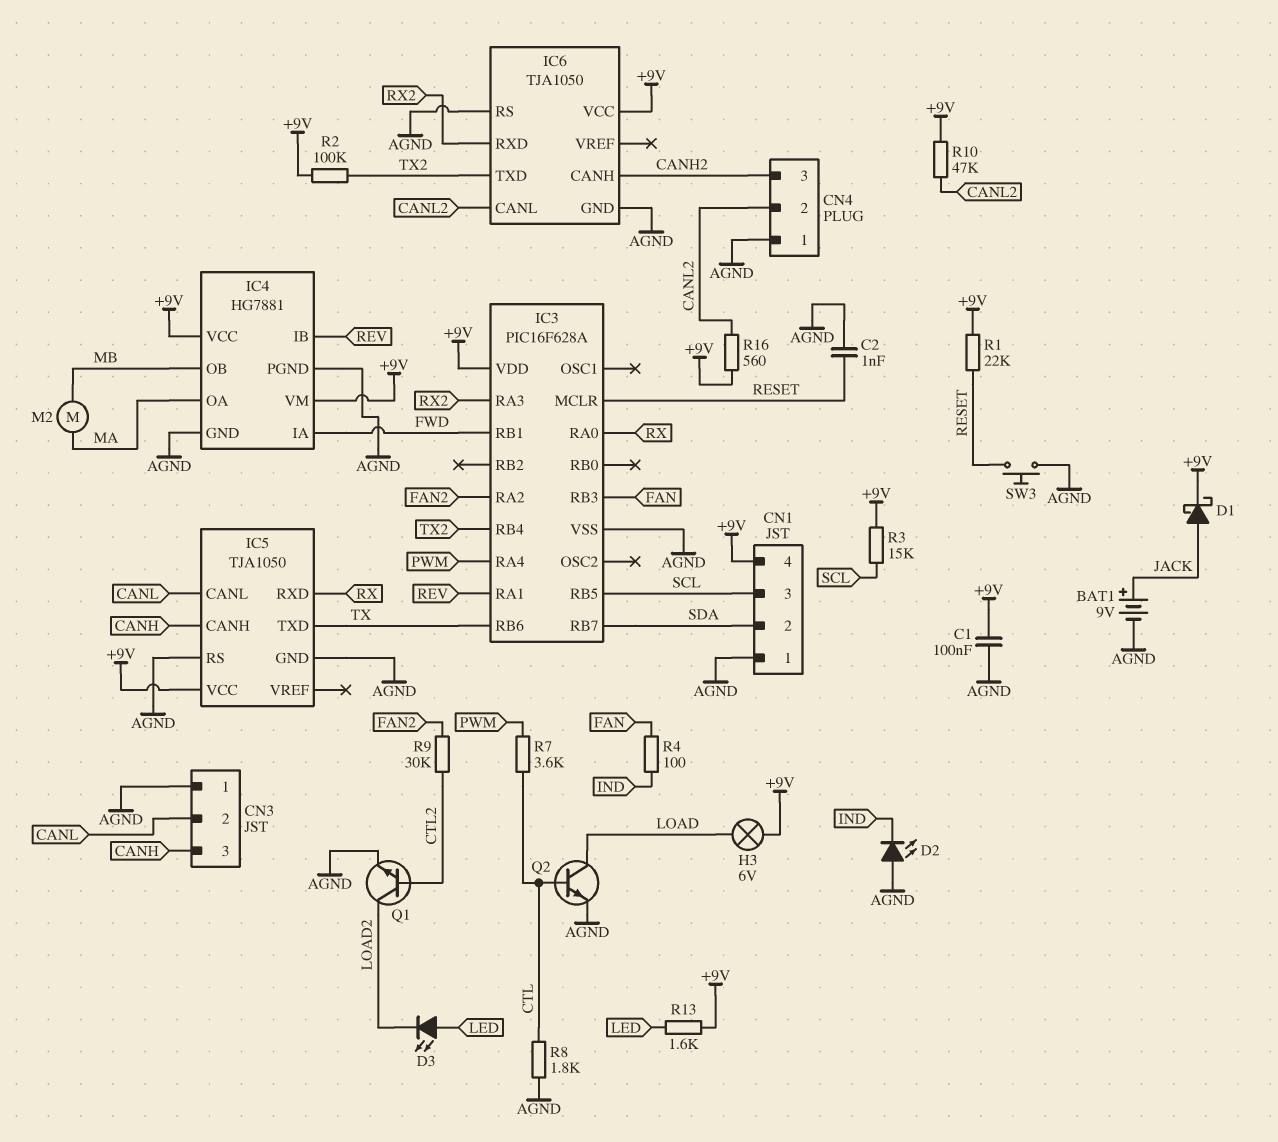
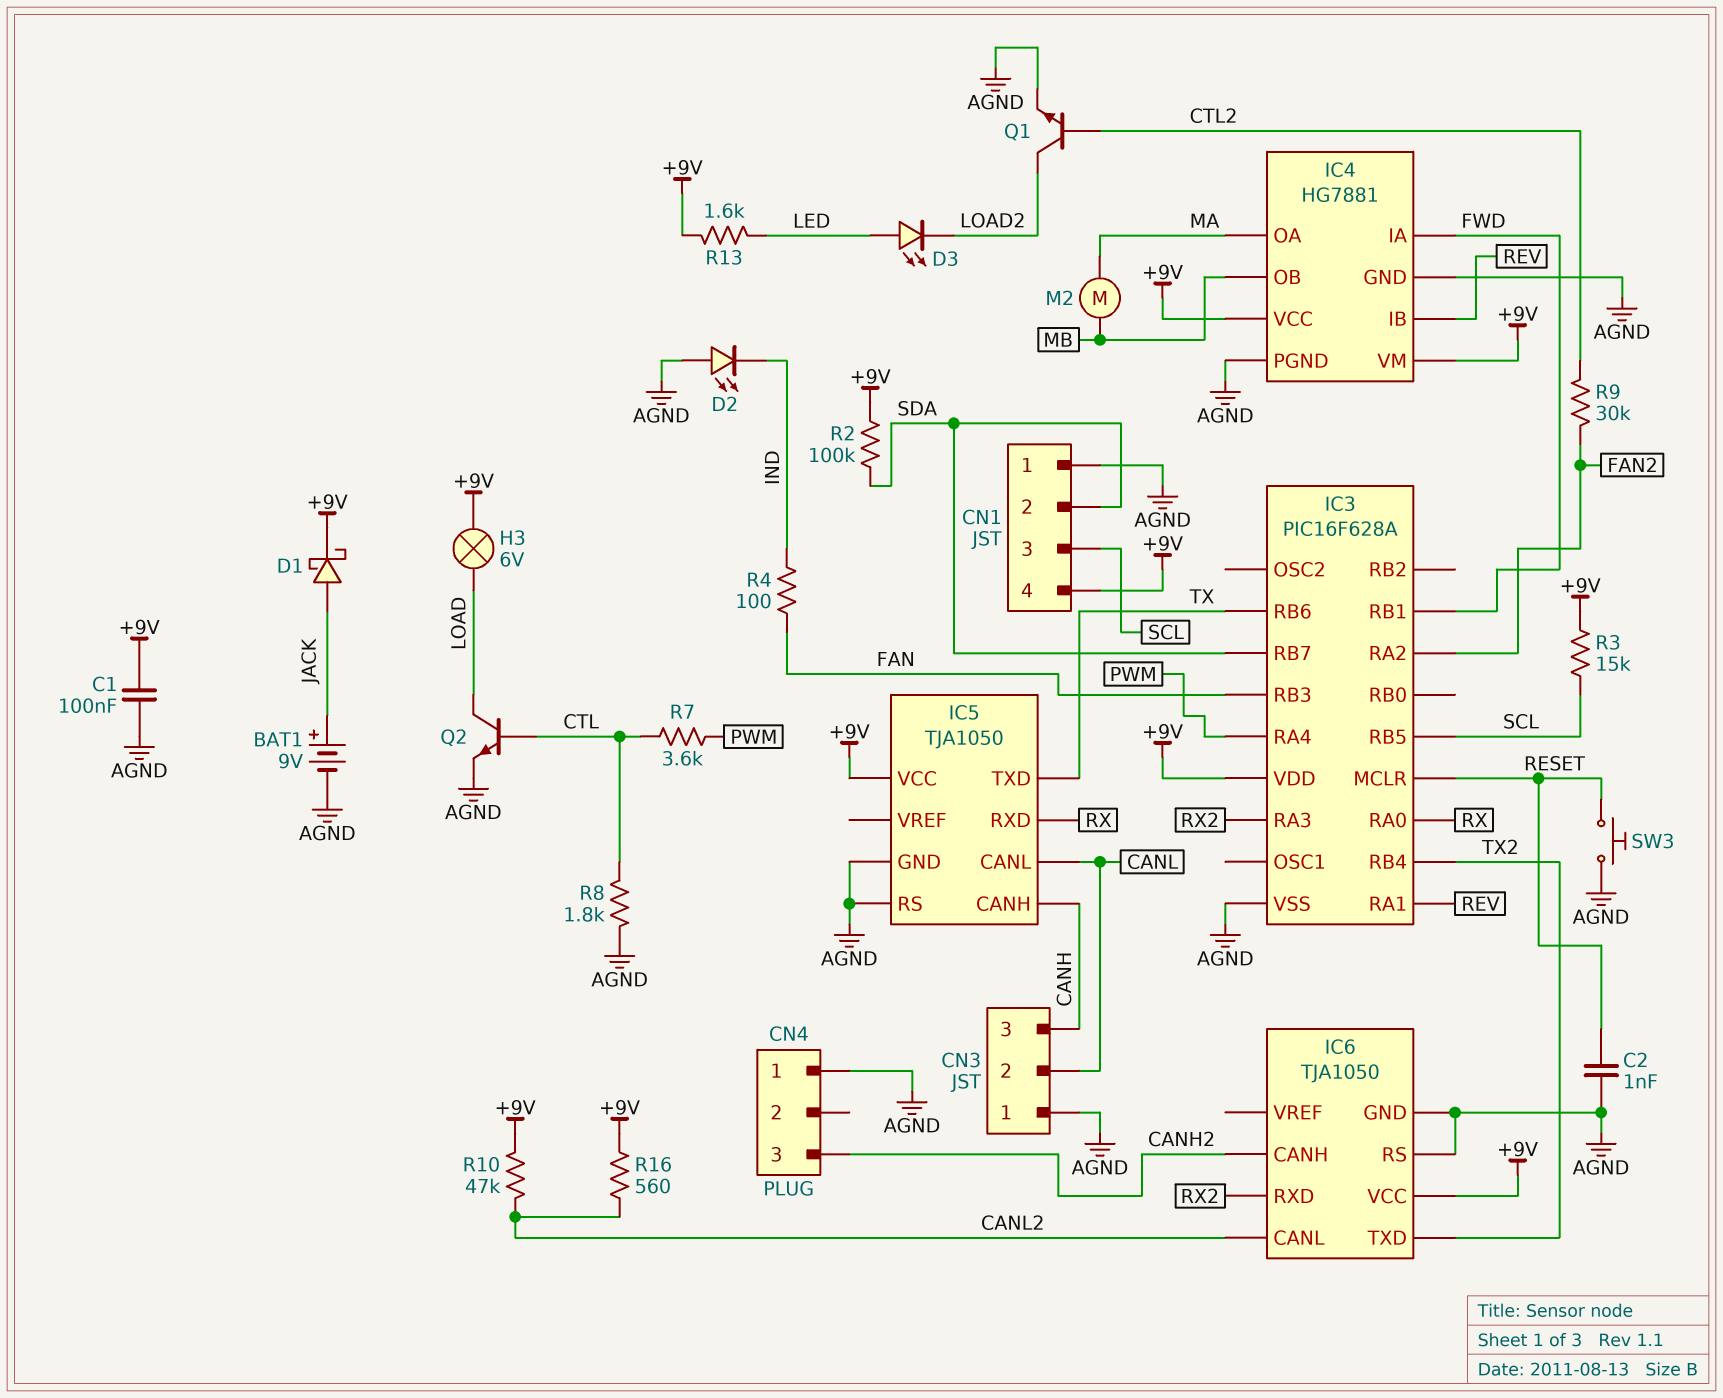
CN4 pin 2: CANL2 -> none
R1: 22k (+9V, RESET) -> none
R2: 100k (+9V, TX2) -> 100k (+9V, SDA)

